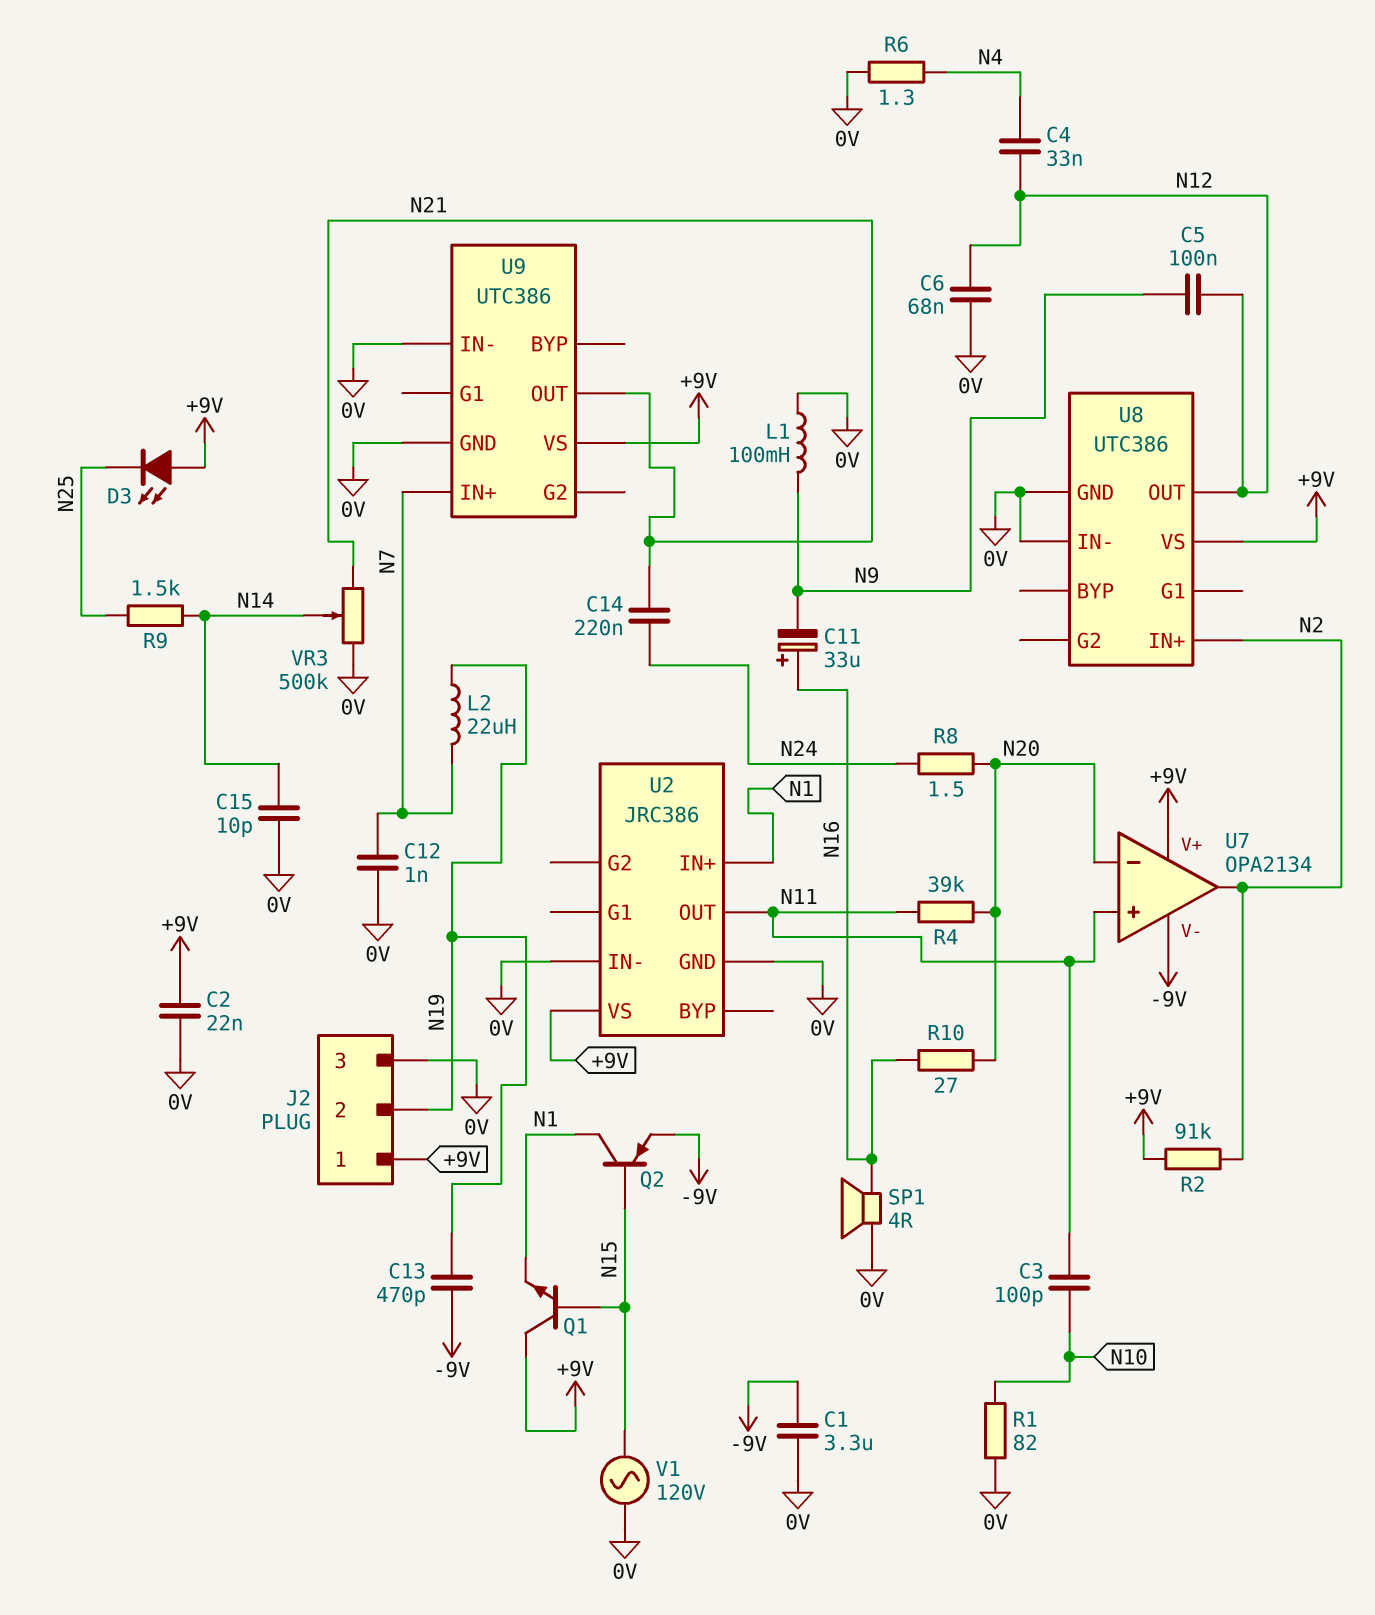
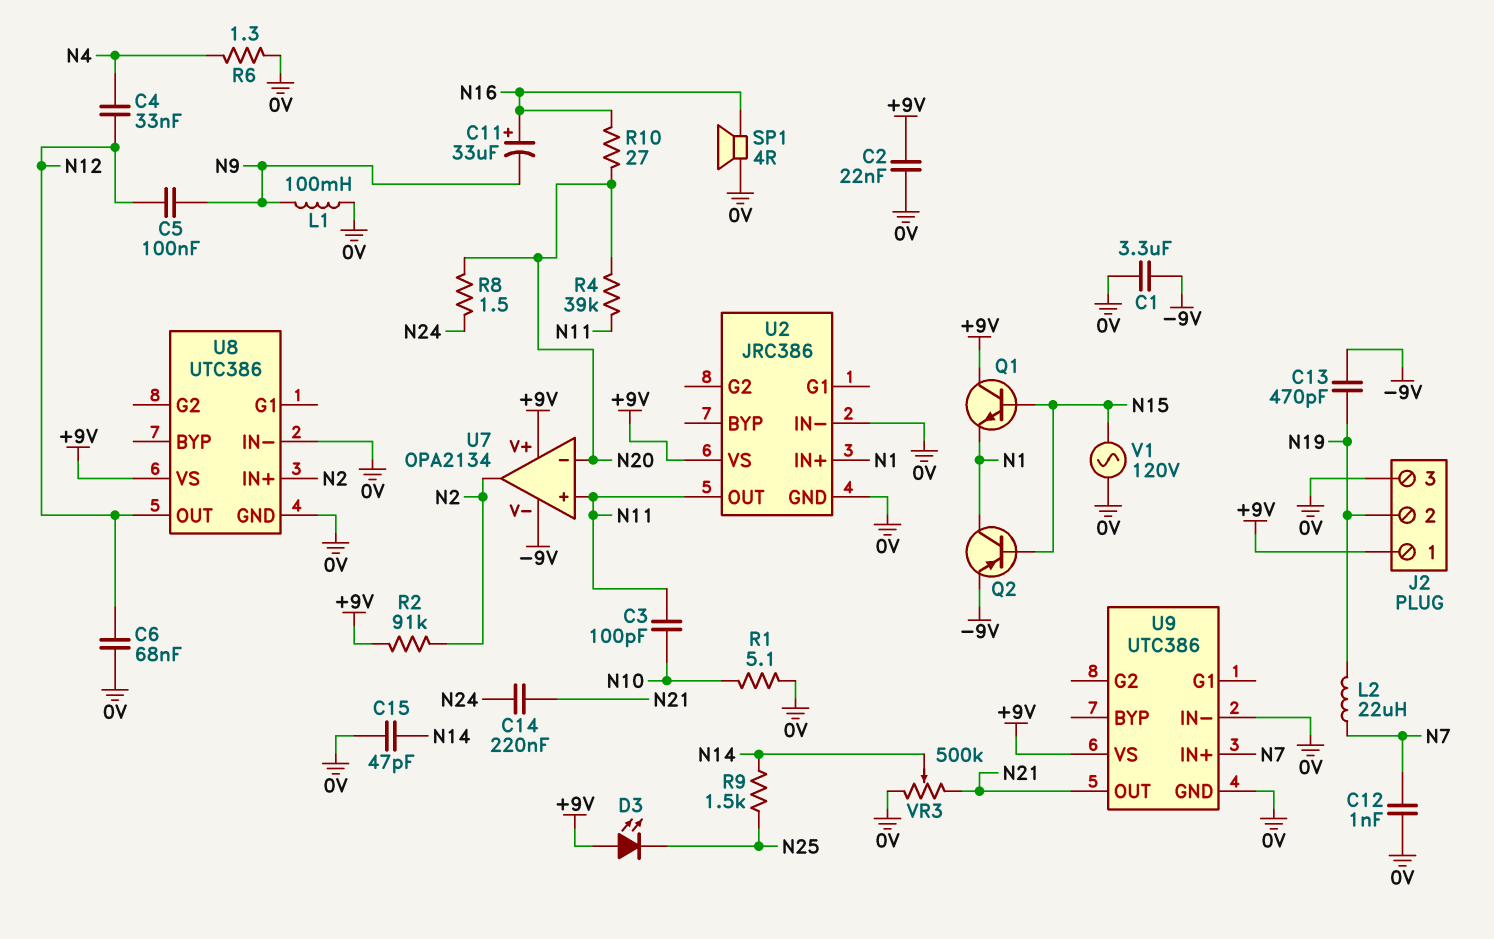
C15: 10pF (0V, N14) -> 47pF (0V, N14)
R1: 82 (0V, N10) -> 5.1 (0V, N10)

